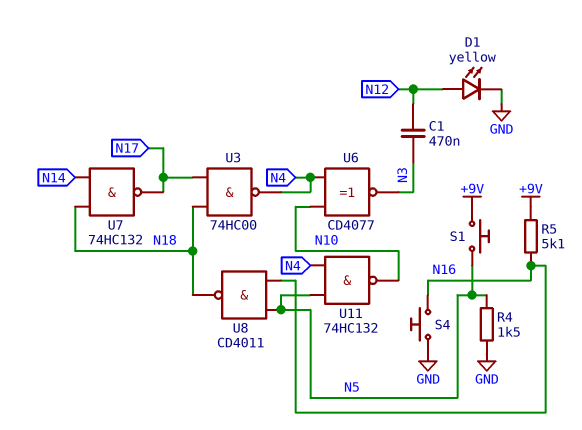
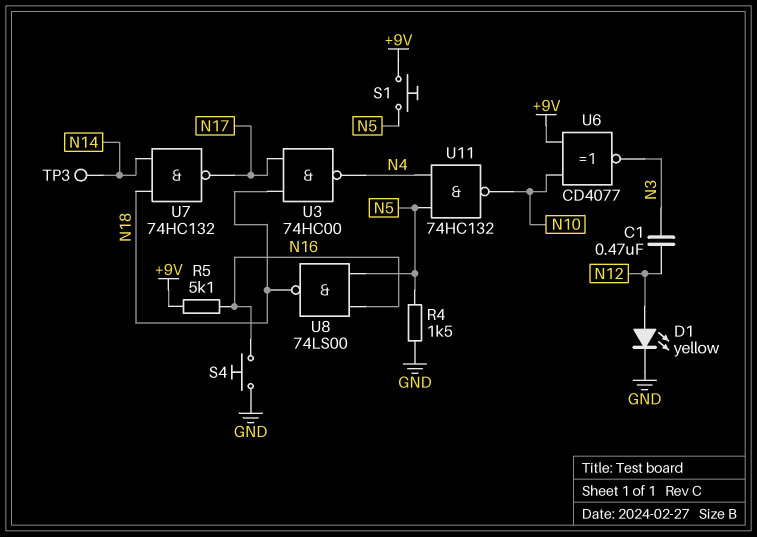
TP3: none -> test point (N14)
U6: XNOR CD4077 (in N4, in N10, out N3) -> XNOR CD4077 (in +9V, in N10, out N3)
U8: NAND CD4011 (in N5, in N16, out N18) -> NAND 74LS00 (in N5, in N16, out N18)

